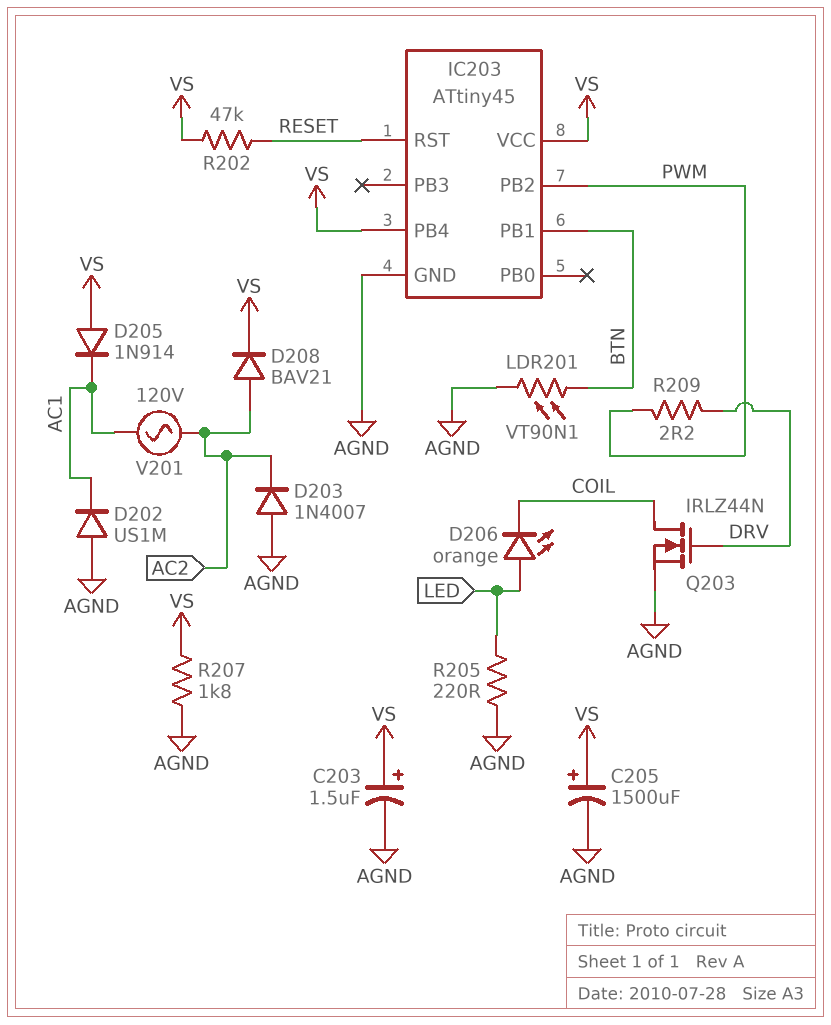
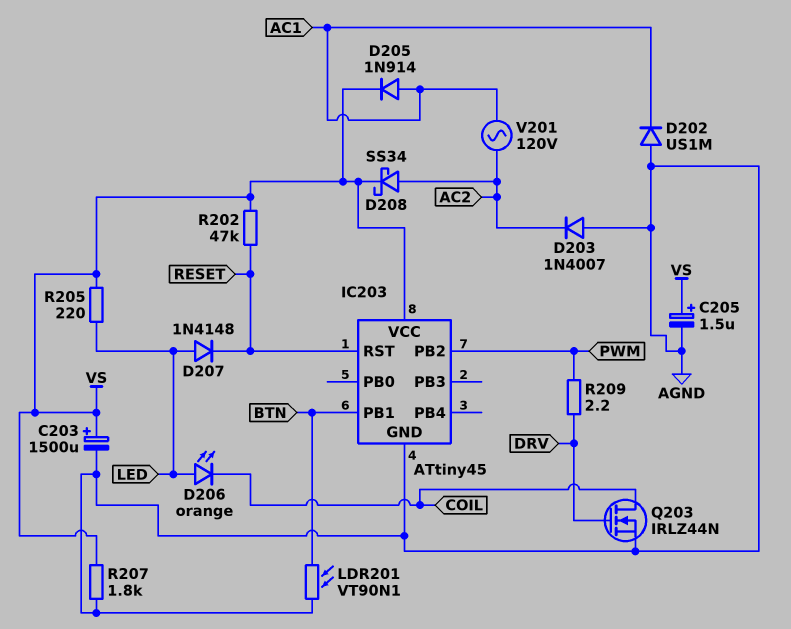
C203: 1.5uF (plus VS, minus AGND) -> 1500uF (plus VS, minus AGND)
C205: 1500uF (plus VS, minus AGND) -> 1.5uF (plus VS, minus AGND)
D205: diode 1N914 (A VS, K AC1) -> diode 1N914 (A AC1, K VS)
D207: none -> diode 1N4148 (A LED, K RESET)
D208: diode BAV21 (A AC2, K VS) -> schottky SS34 (A AC2, K VS)
IC203 pin PB4: VS -> none
R205: 220 (AGND, LED) -> 220 (LED, VS)

